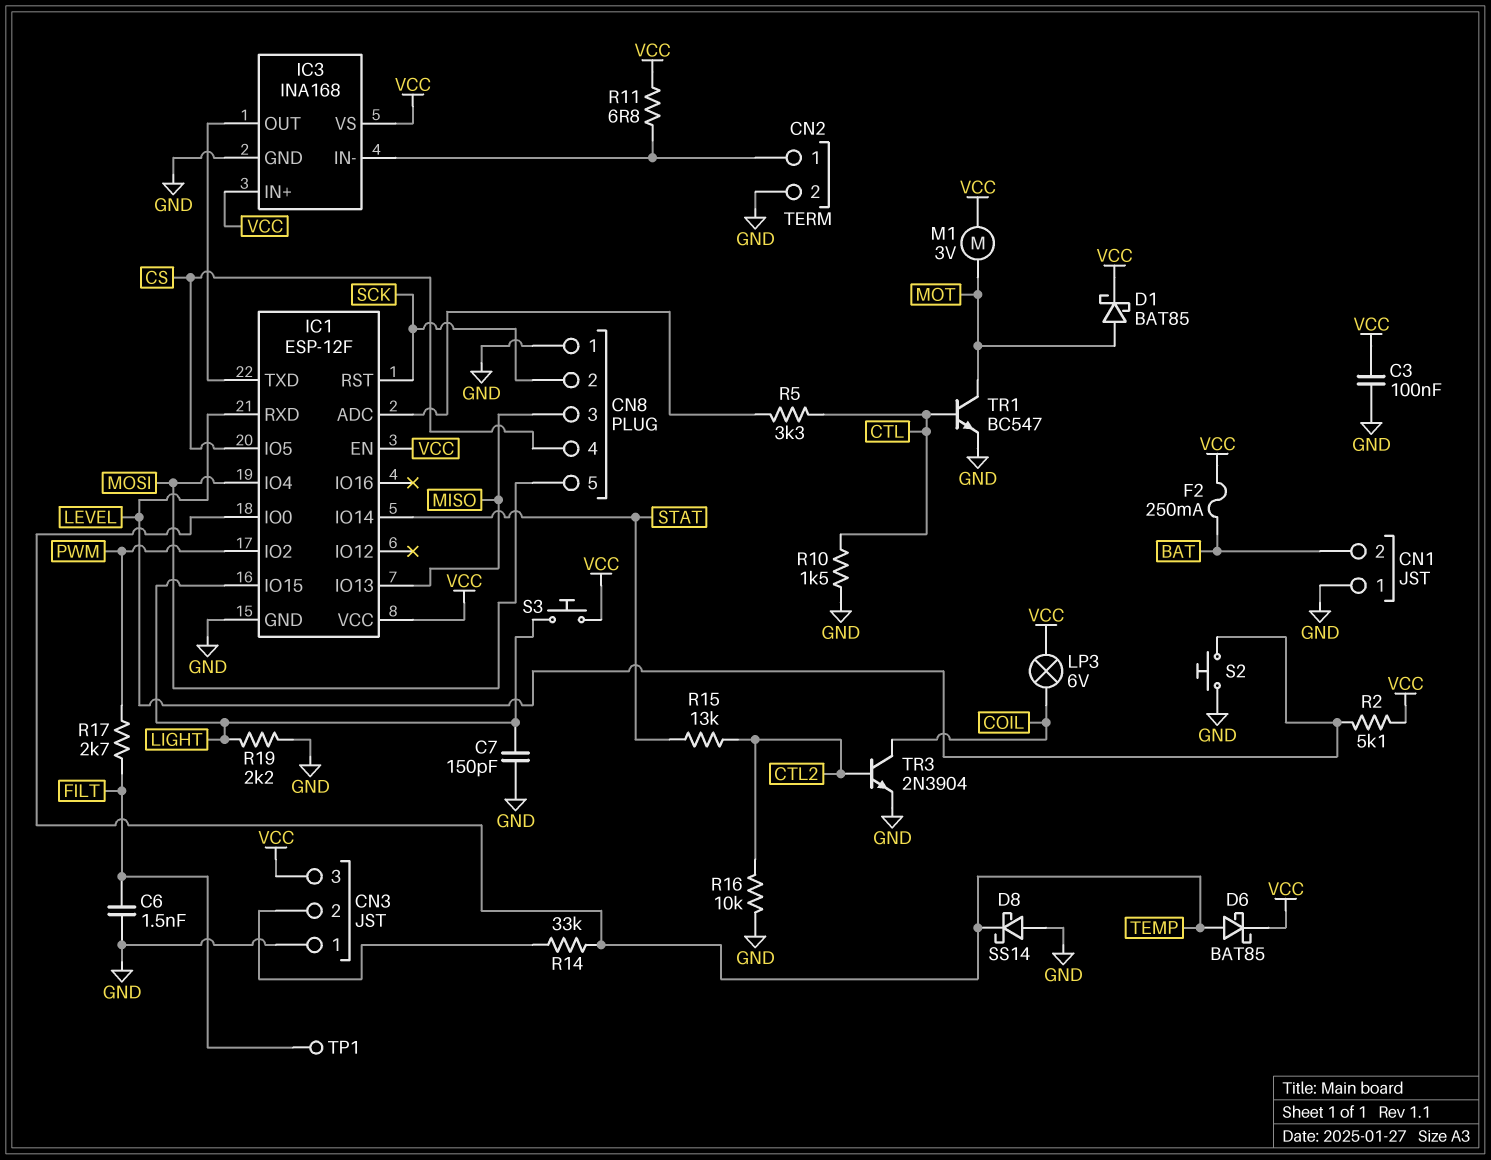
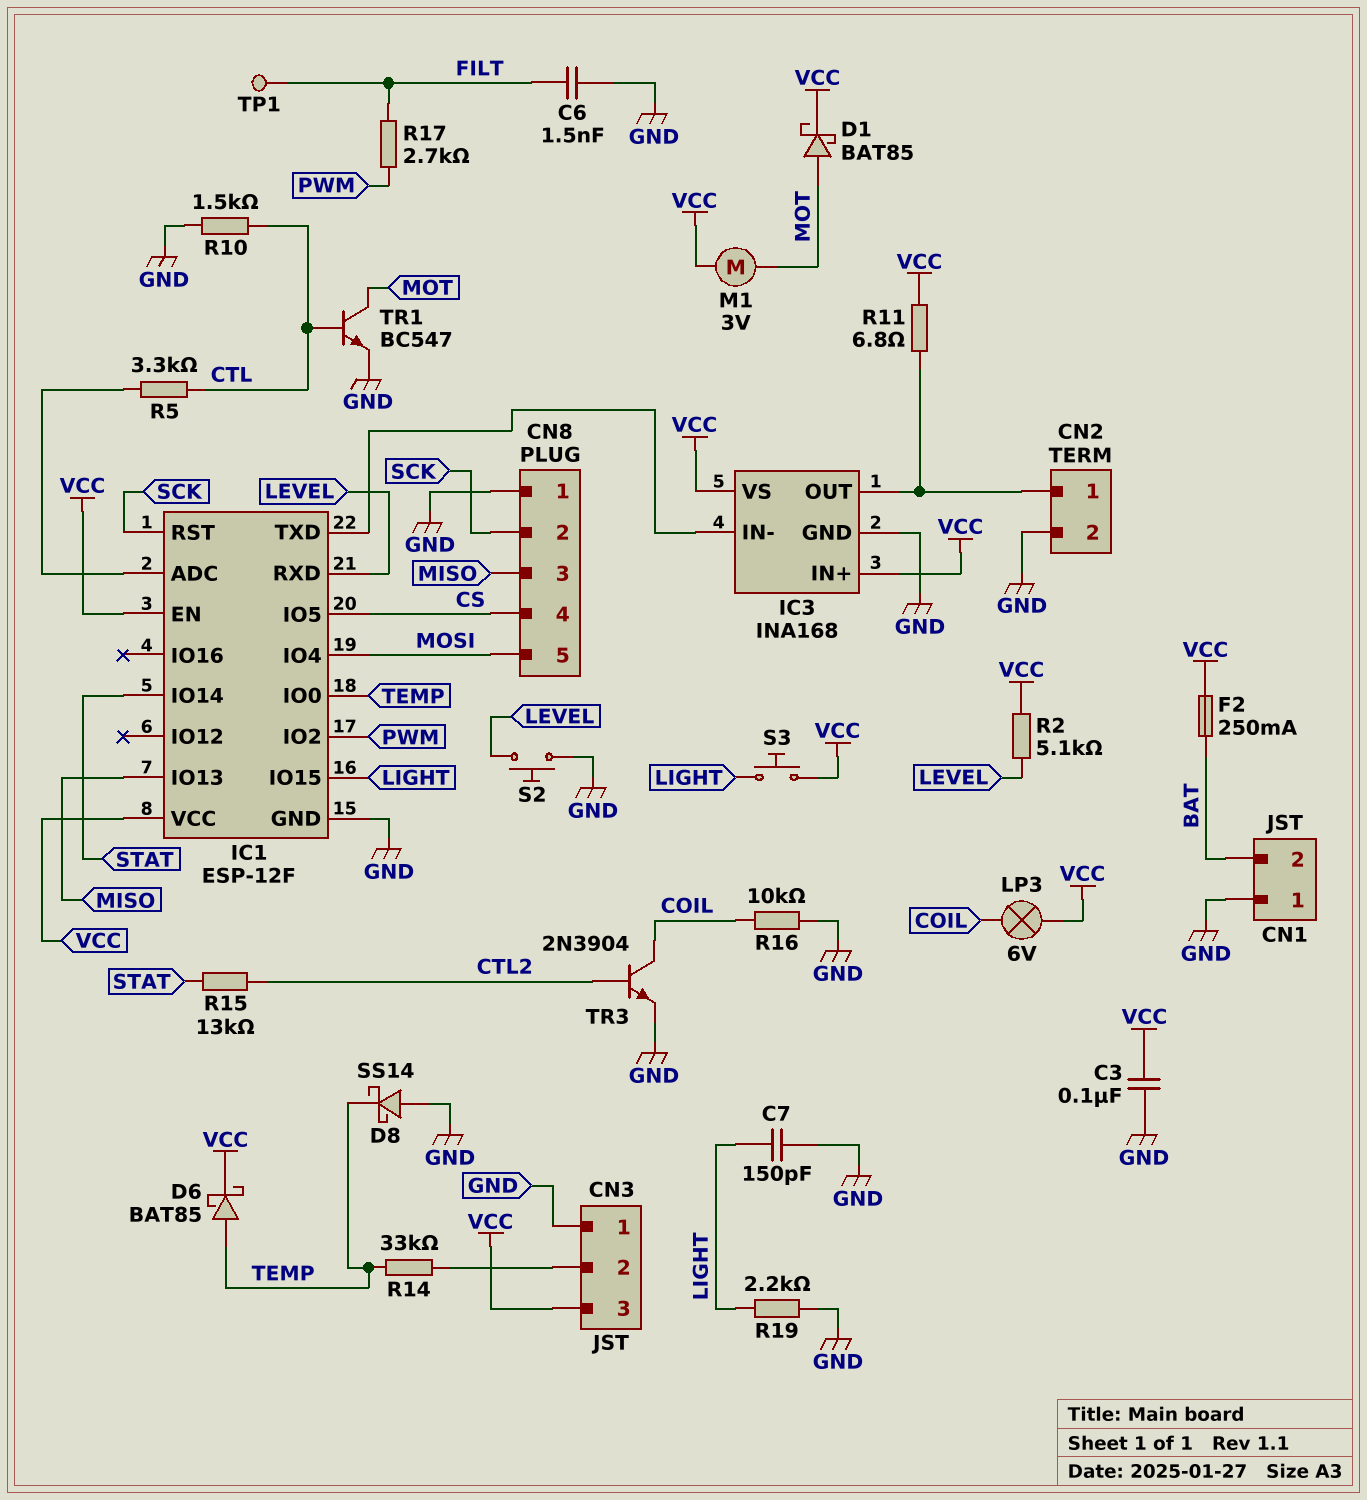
IC3 pin IN-: CN2/1 -> IC1/TXD
IC3 pin OUT: IC1/TXD -> CN2/1
R16: 10k (CTL2, GND) -> 10k (COIL, GND)

